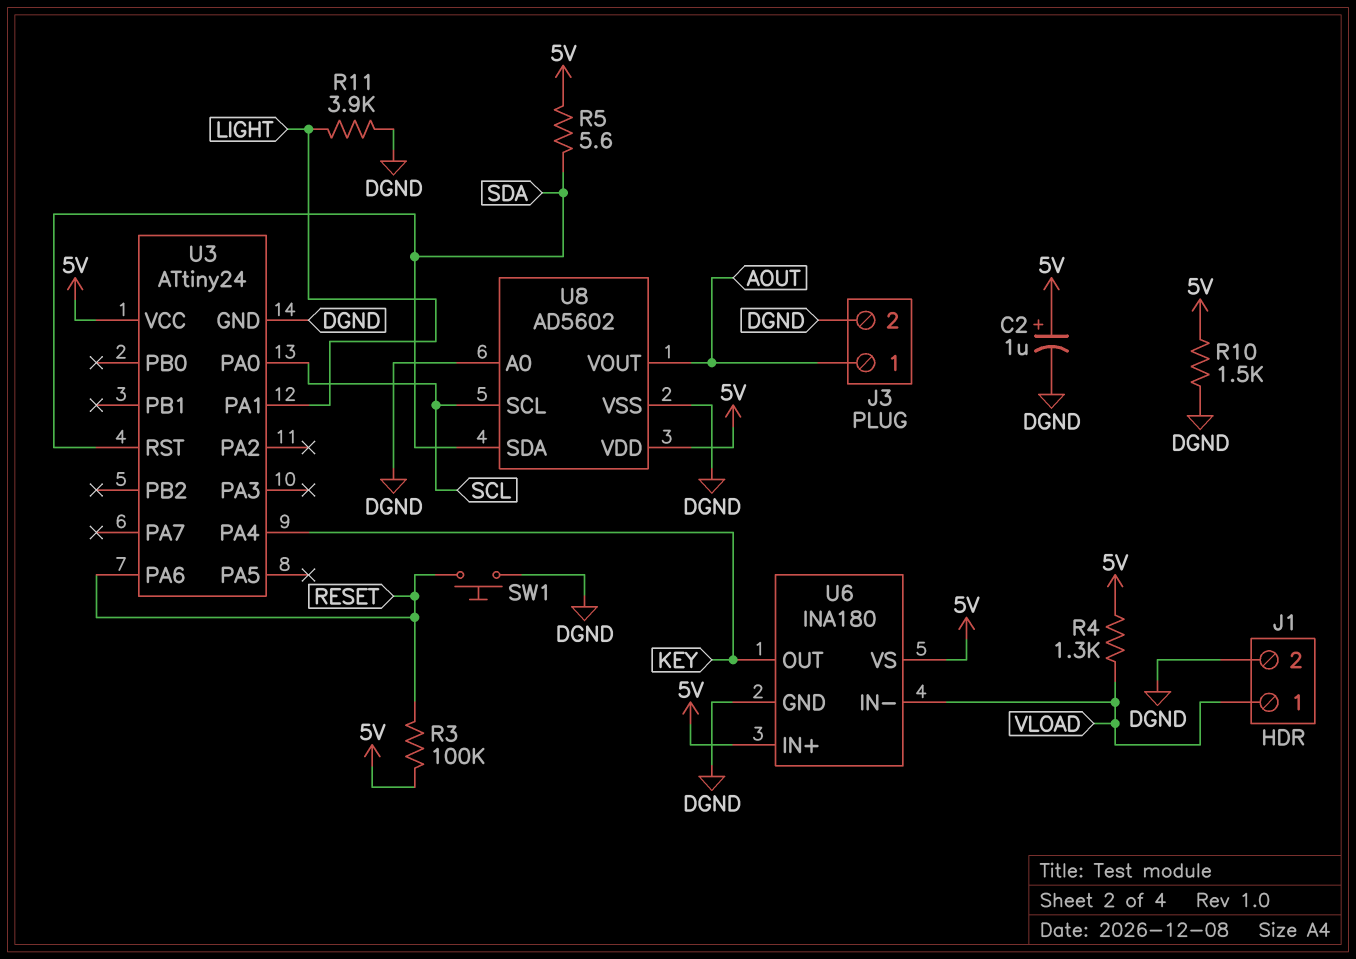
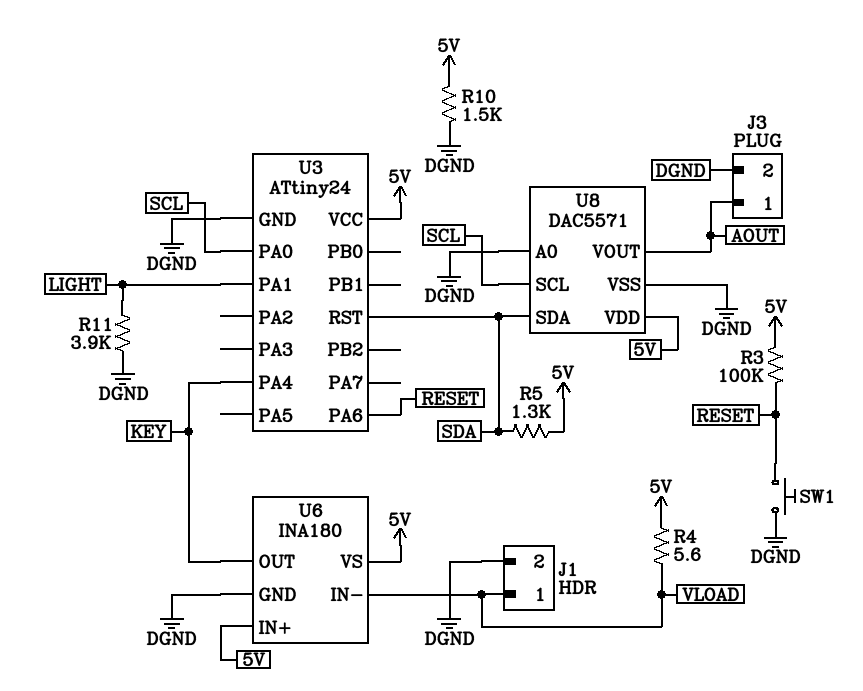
C2: 1uF (plus 5V, minus DGND) -> none
R4: 1.3k (5V, VLOAD) -> 5.6 (5V, VLOAD)
R5: 5.6 (5V, SDA) -> 1.3k (5V, SDA)
U8: AD5602 -> DAC5571

